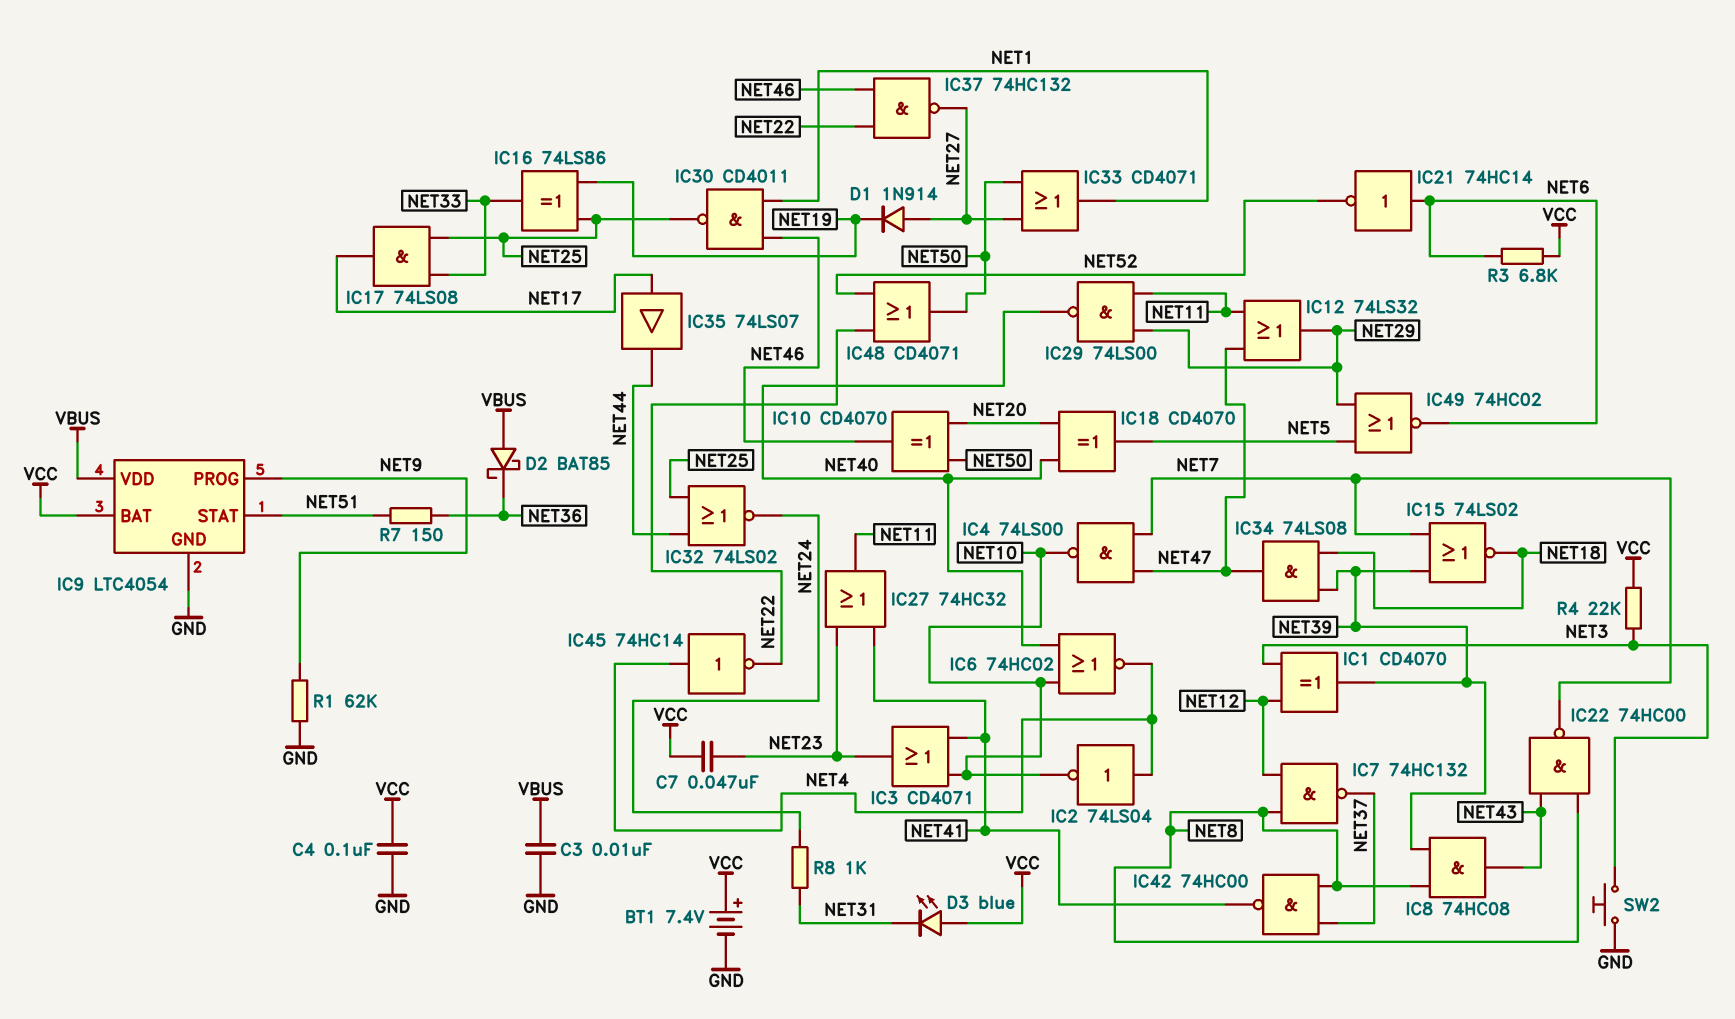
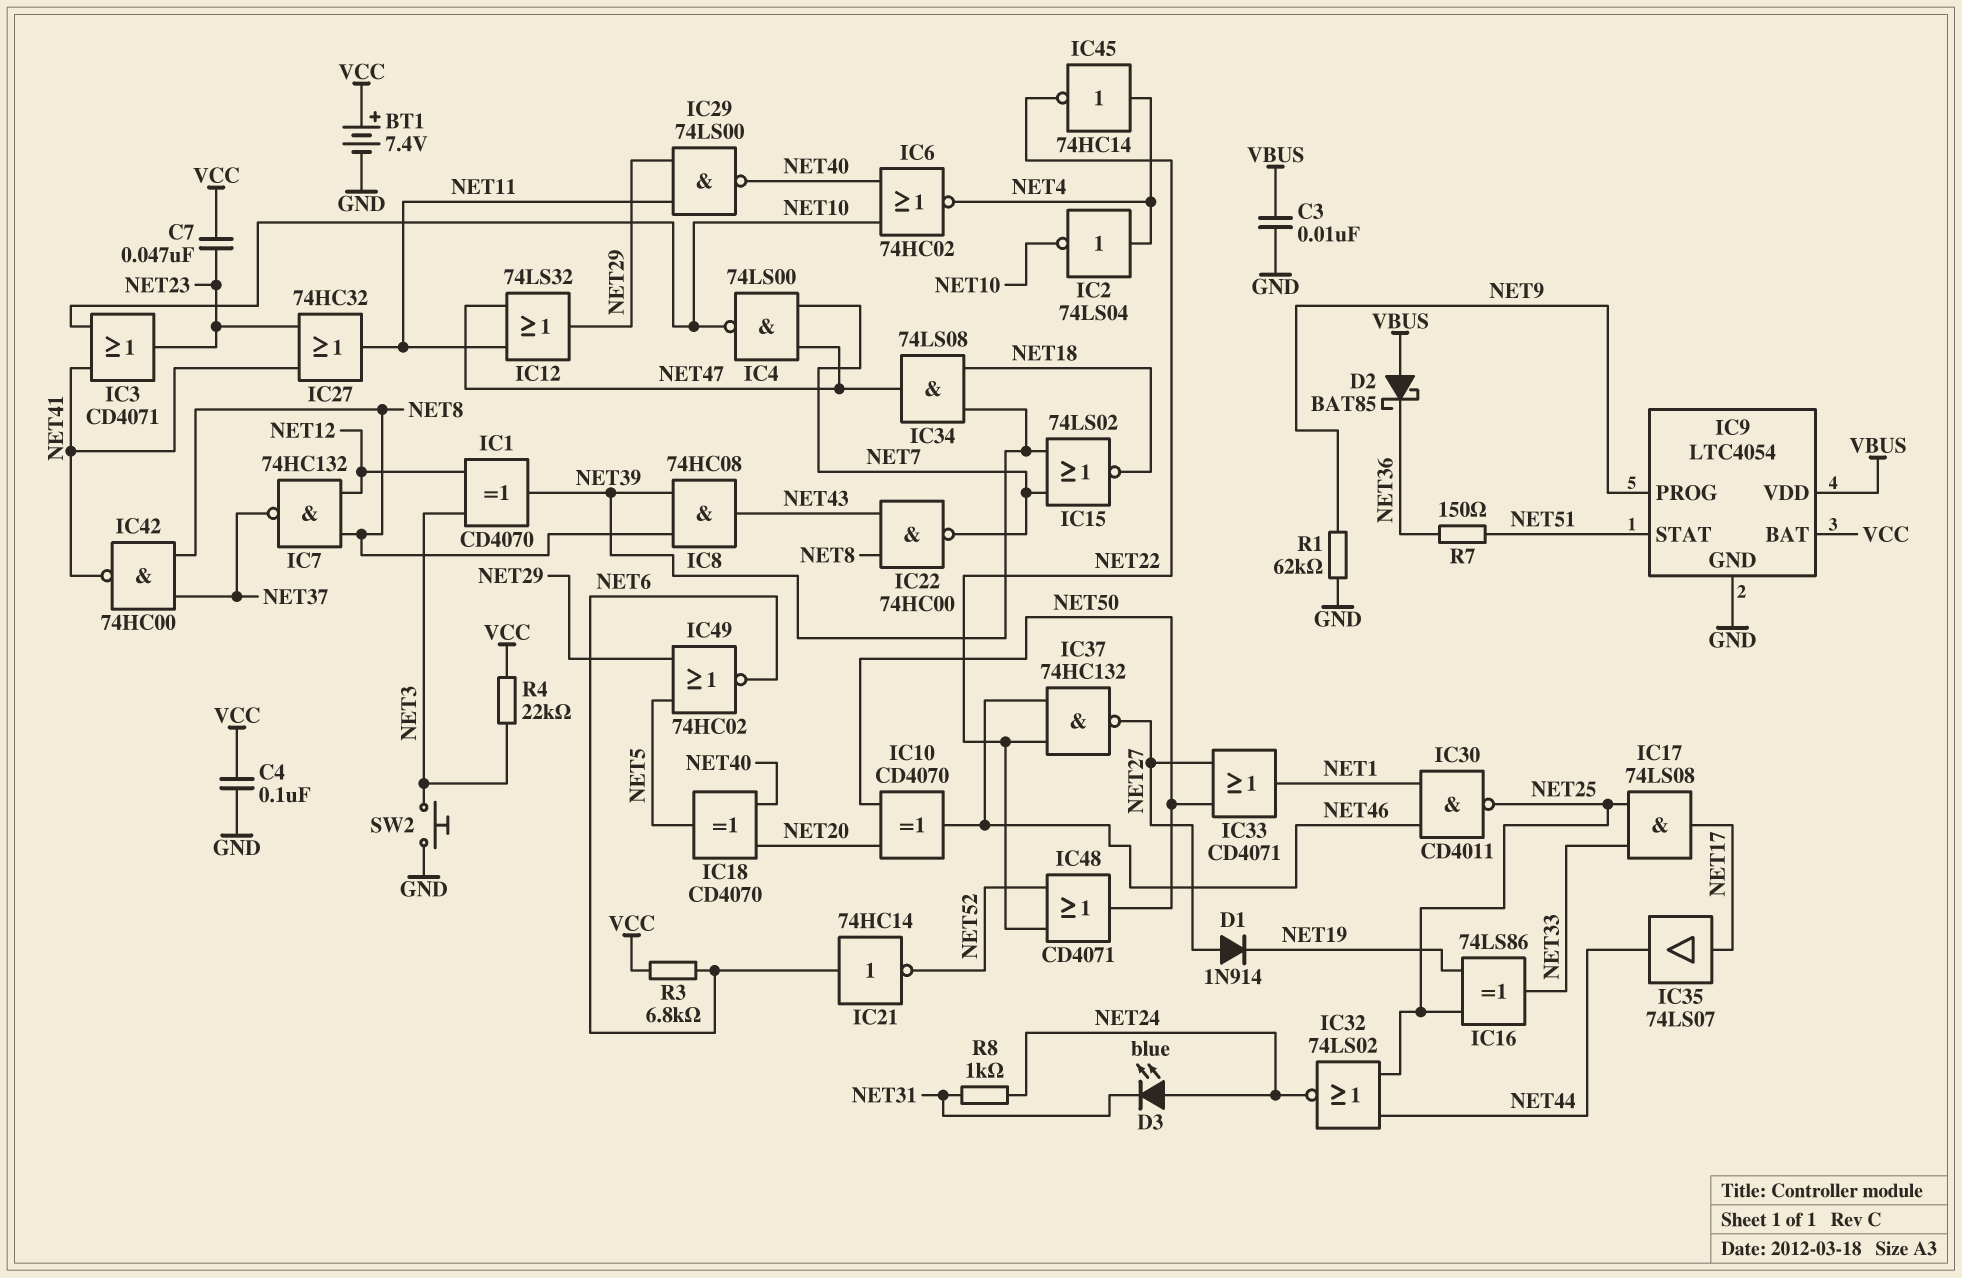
D3: LED blue (A VCC, K NET31) -> LED blue (A NET24, K NET31)

